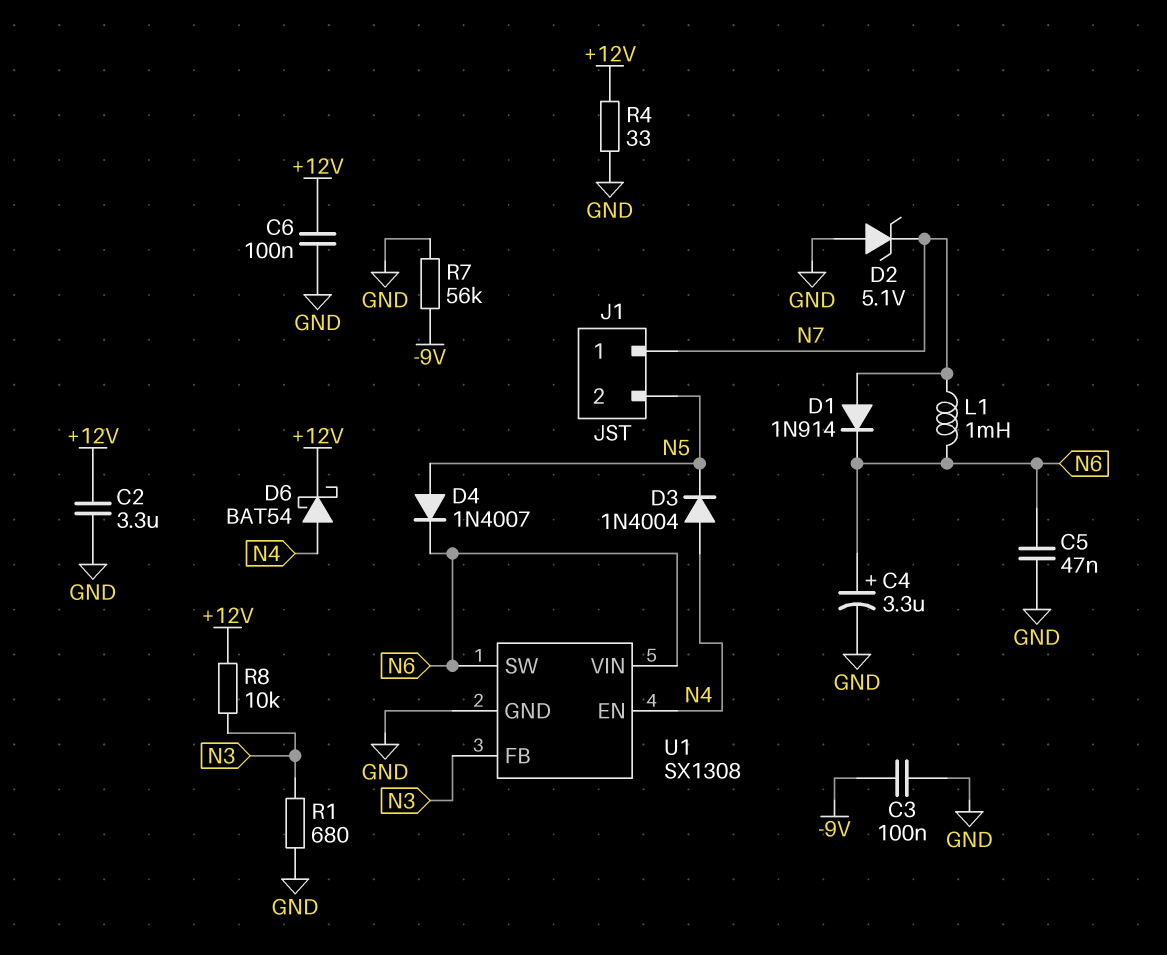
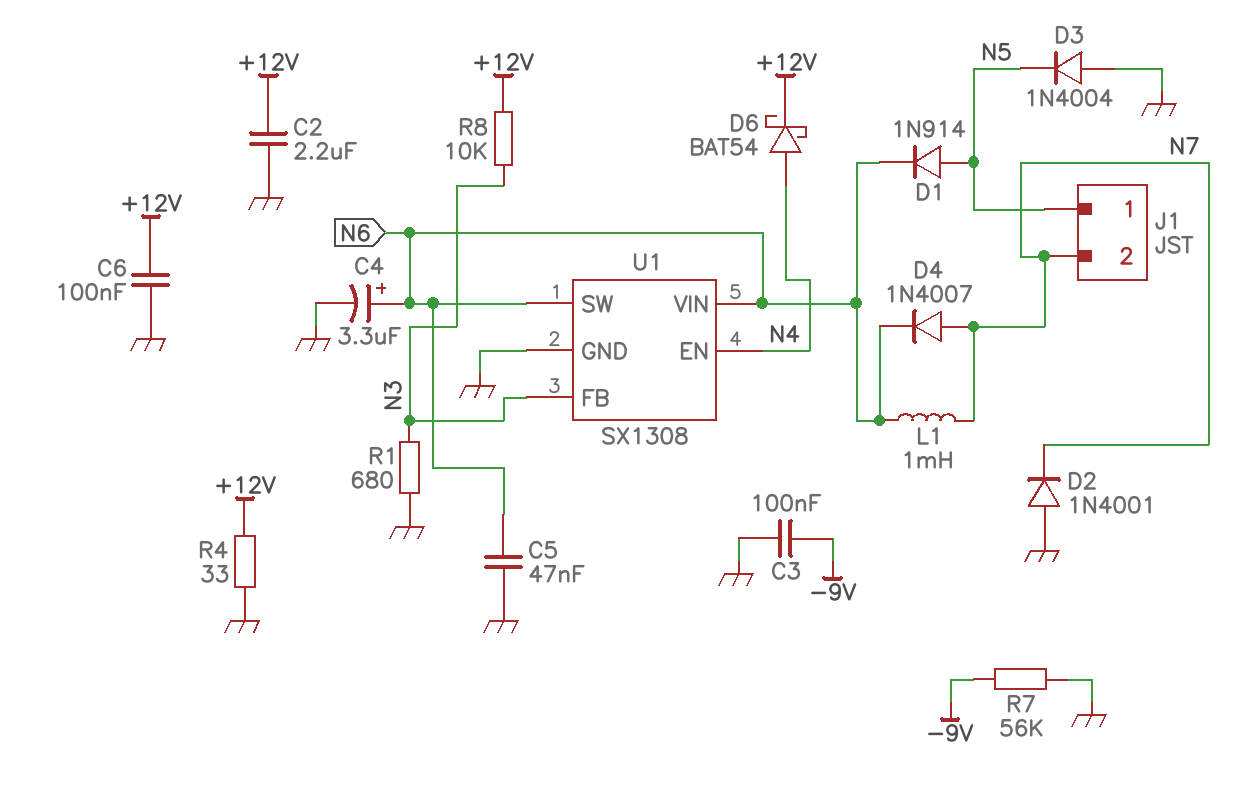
C2: 3.3uF (+12V, GND) -> 2.2uF (+12V, GND)
D1: diode 1N914 (A N7, K N6) -> diode 1N914 (A N5, K N6)
D2: zener 5.1V (A GND, K N7) -> diode 1N4001 (A GND, K N7)
D3: diode 1N4004 (A N4, K N5) -> diode 1N4004 (A GND, K N5)
D4: diode 1N4007 (A N5, K N6) -> diode 1N4007 (A N7, K N6)
J1 pin 1: N7 -> N5
J1 pin 2: N5 -> N7

